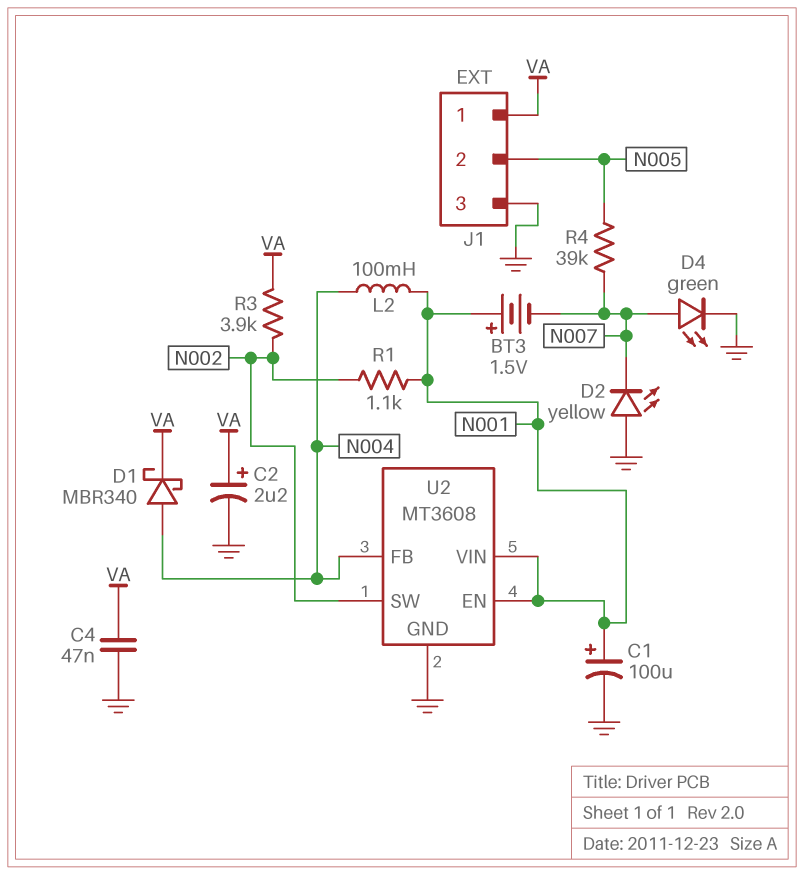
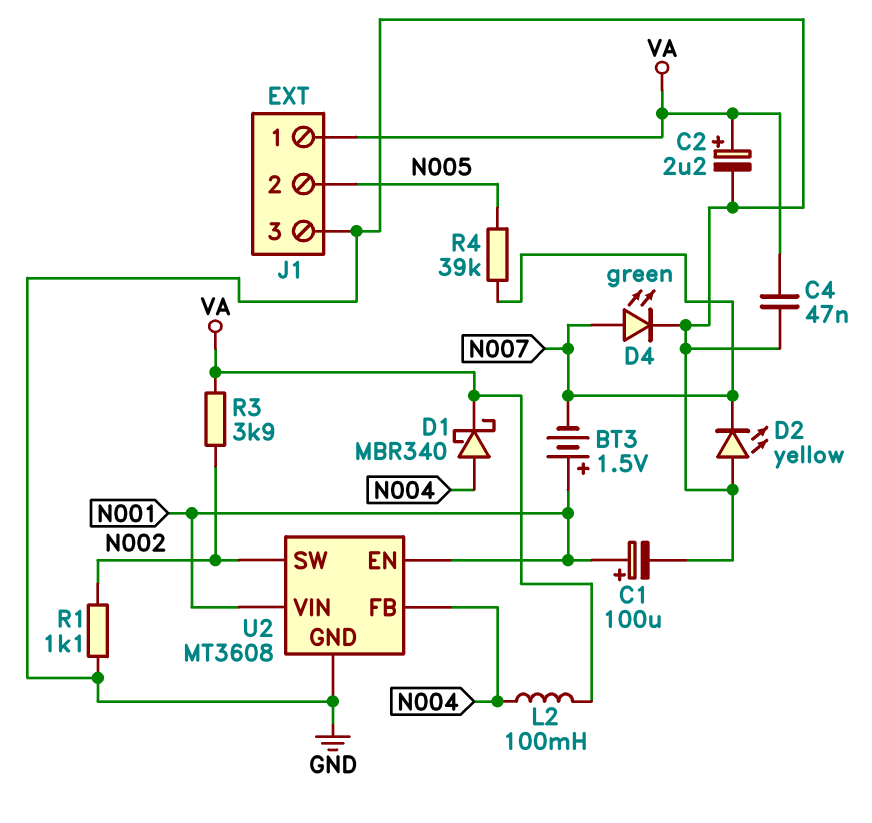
L2: 100mH (N001, N004) -> 100mH (N004, VA)
R1: 1.1k (N001, N002) -> 1.1k (GND, N002)

